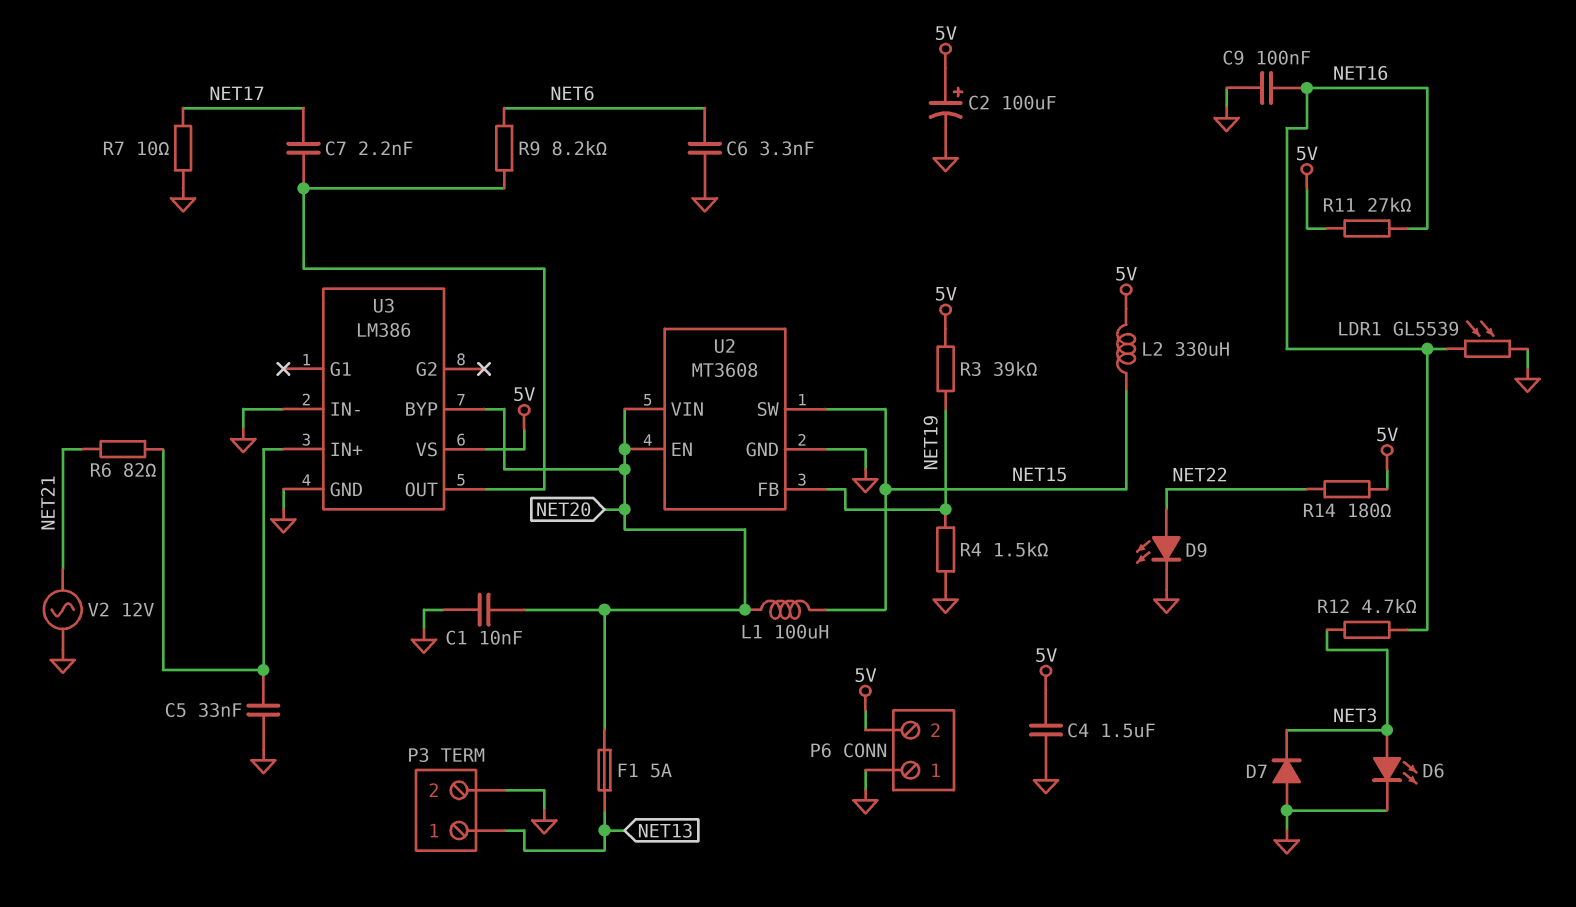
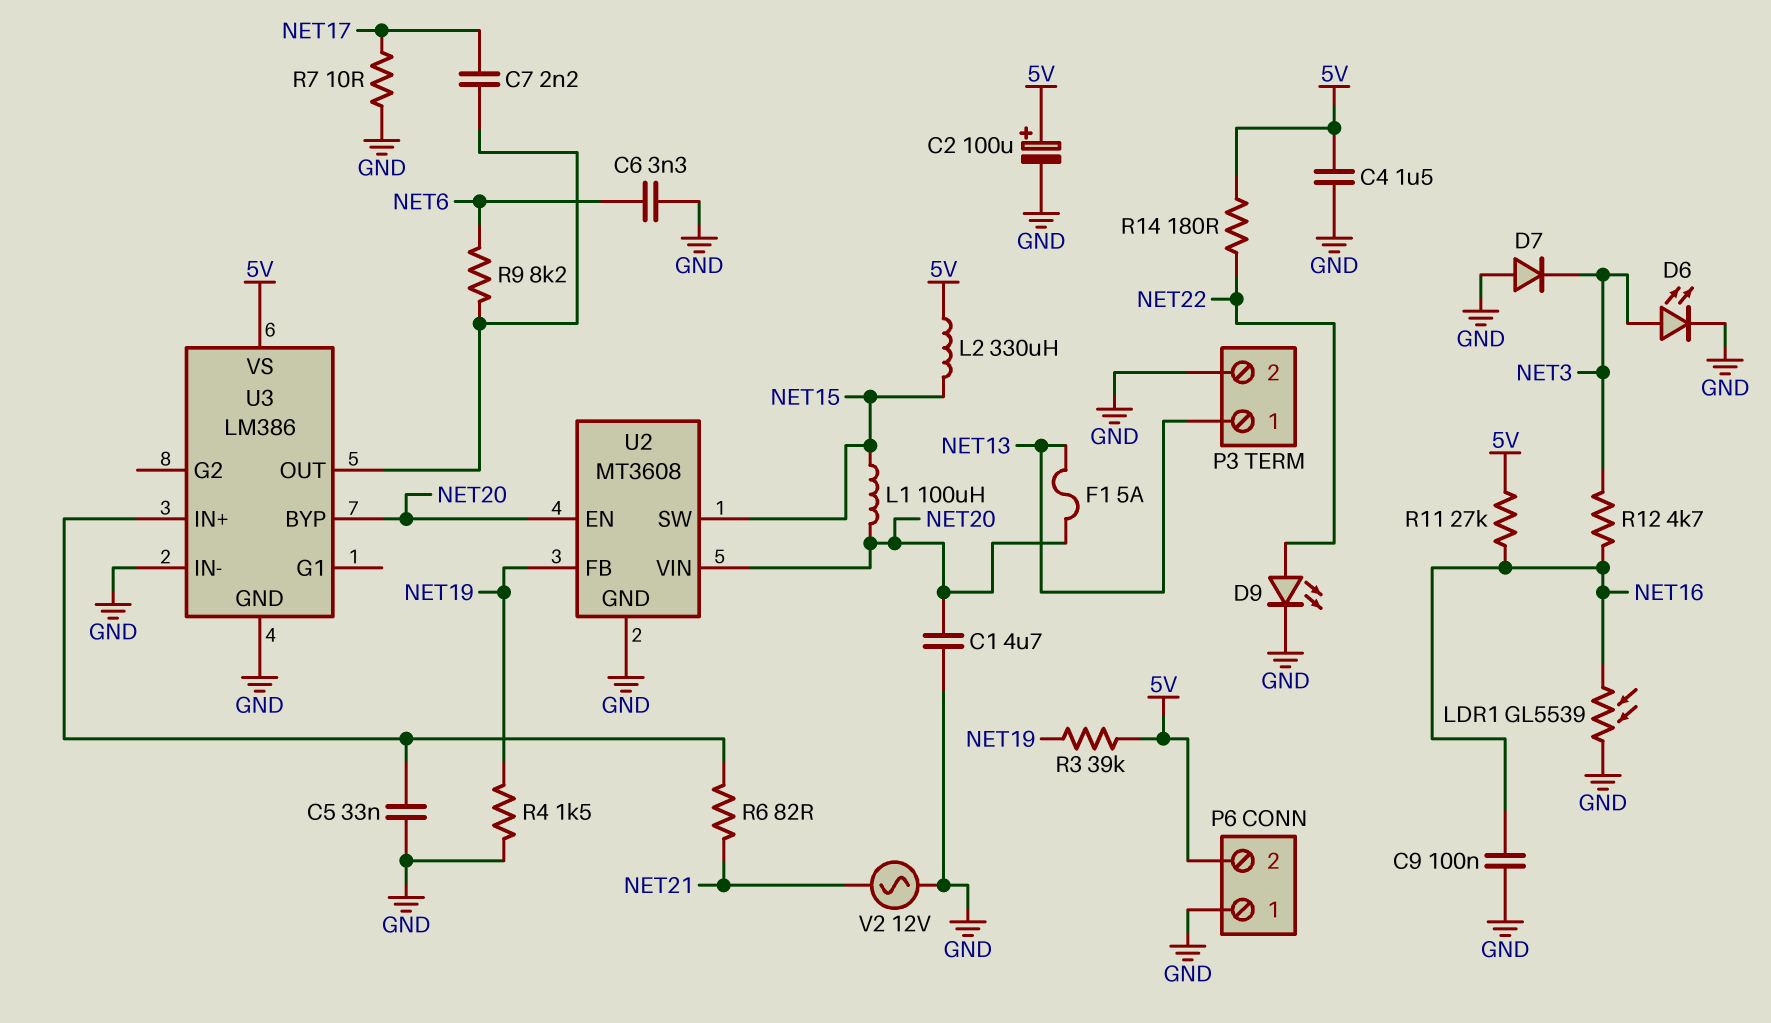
C1: 10nF (GND, NET20) -> 4.7uF (GND, NET20)

